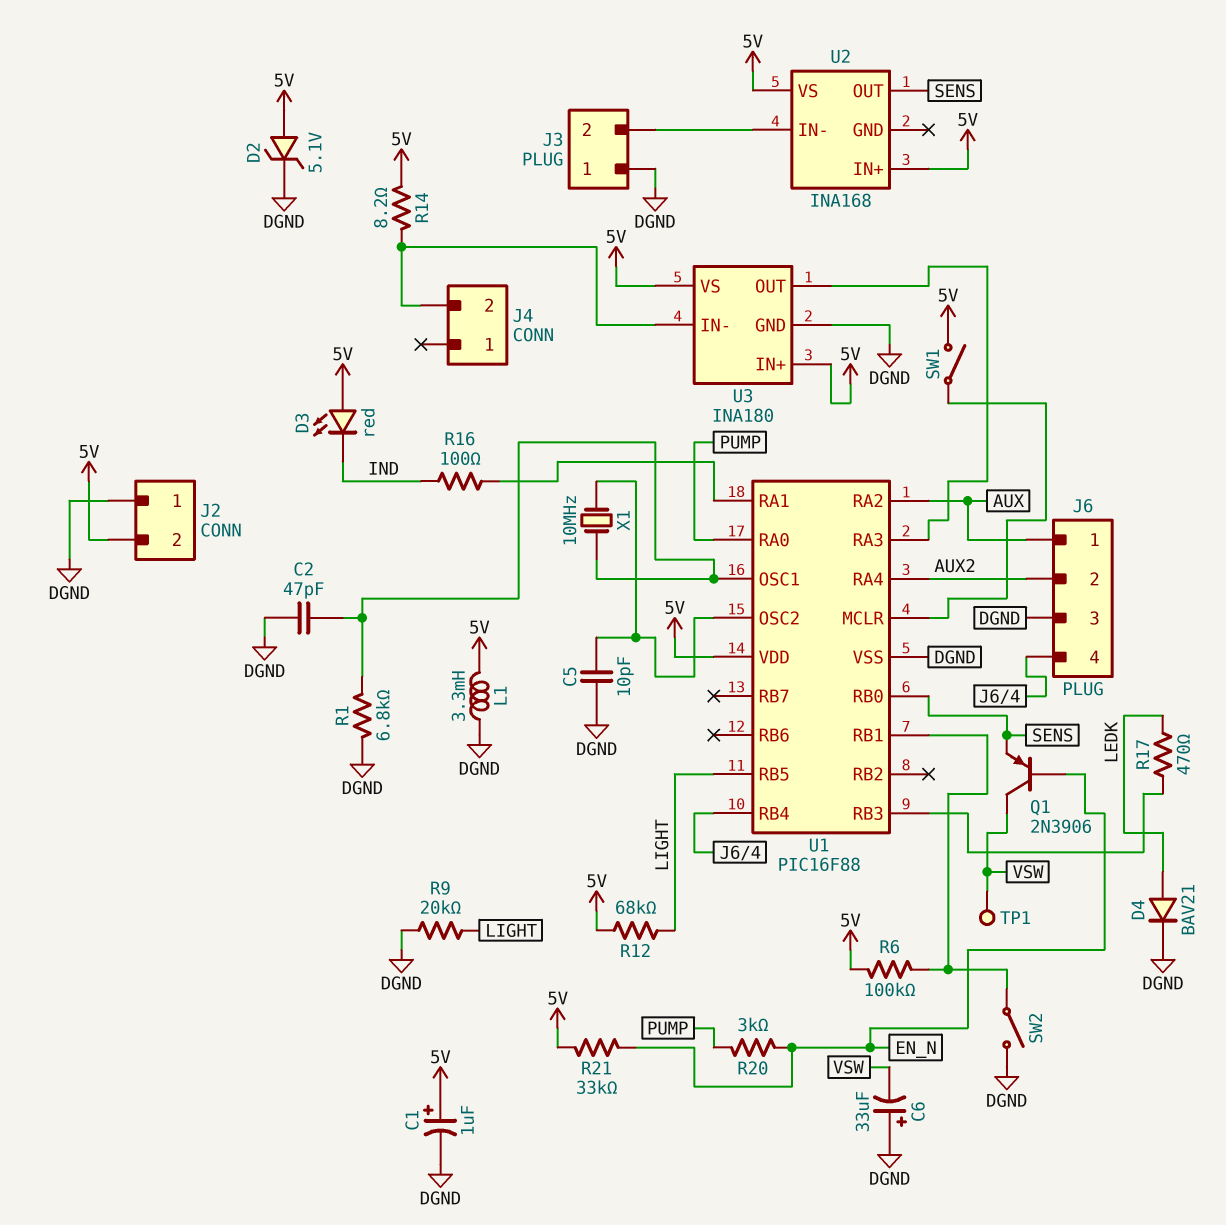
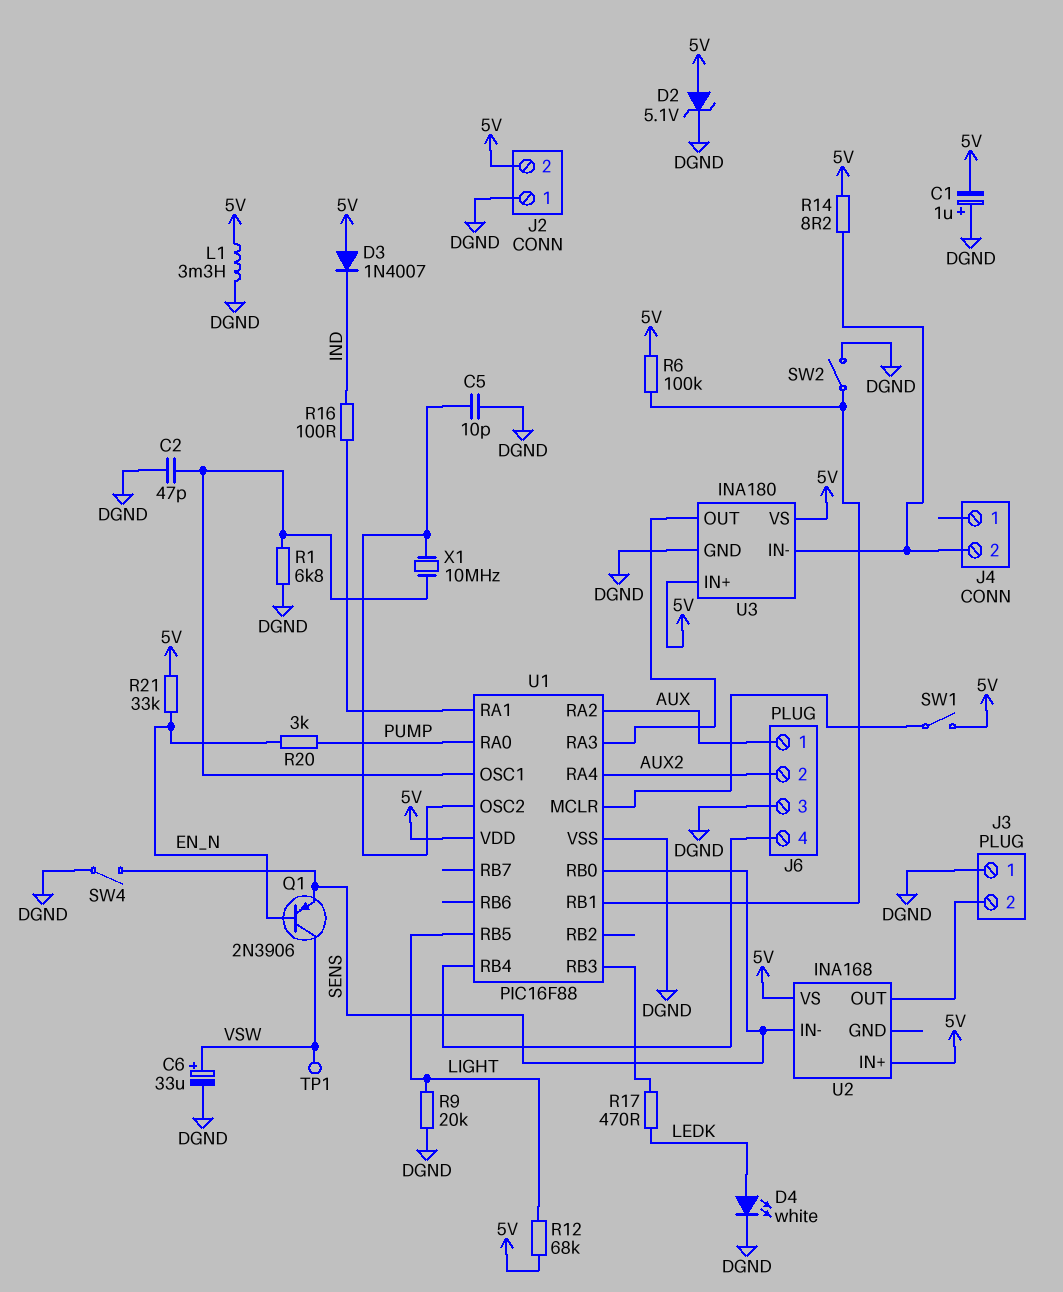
C1: 1uF (plus 5V, minus DGND) -> 1uF (plus DGND, minus 5V)
C6: 33uF (plus DGND, minus VSW) -> 33uF (plus VSW, minus DGND)
D3: LED red (A 5V, K IND) -> diode 1N4007 (A 5V, K IND)
D4: diode BAV21 (A LEDK, K DGND) -> LED white (A LEDK, K DGND)
SW4: none -> switch (DGND, SENS)
U2 pin IN-: J3/2 -> SENS
U2 pin OUT: SENS -> J3/2

